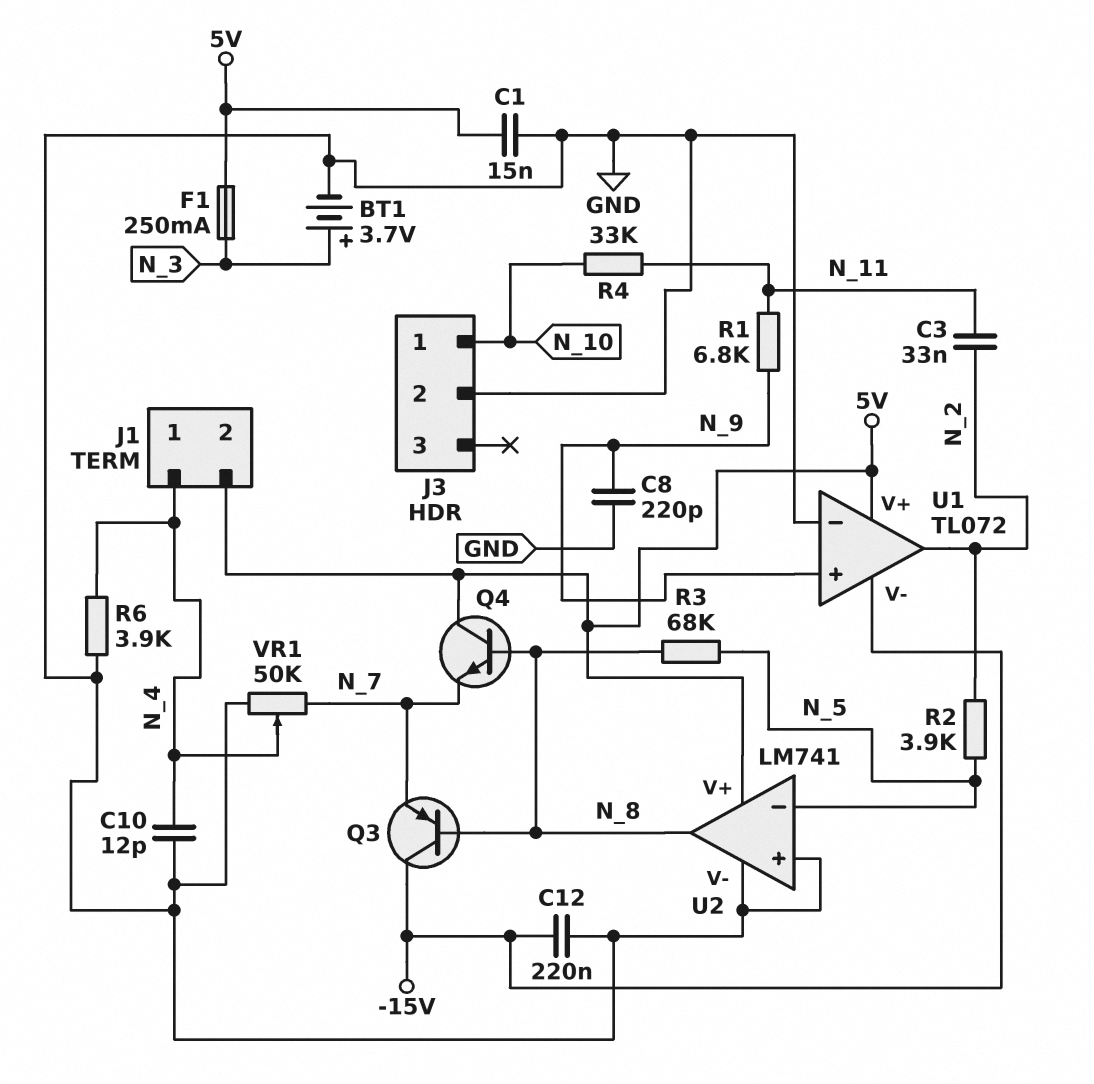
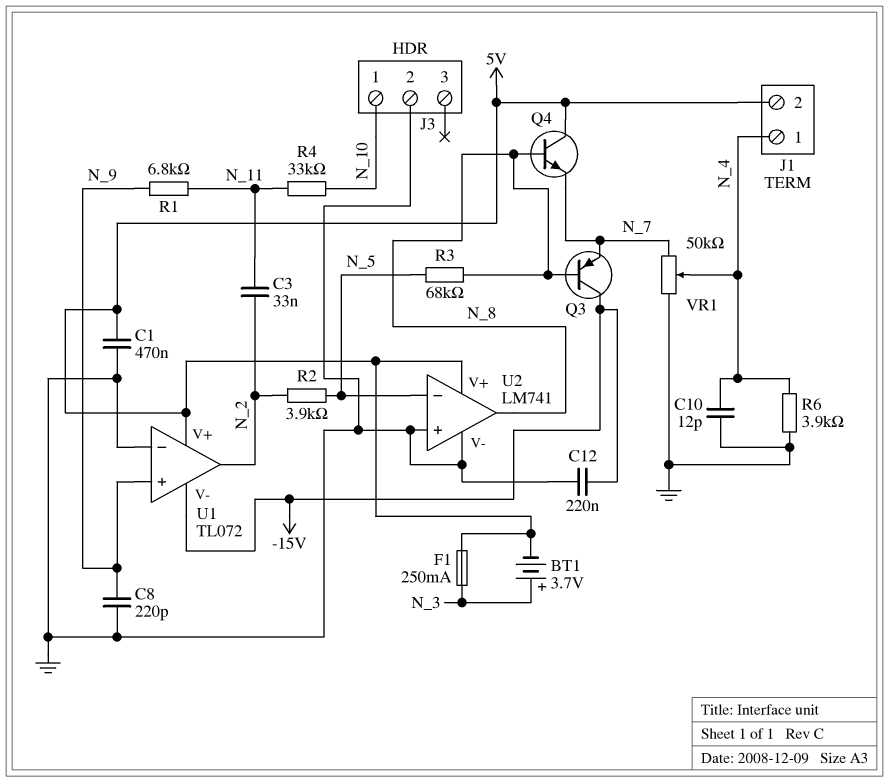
BT1: 3.7V (plus N_3, minus GND) -> 3.7V (plus N_3, minus 5V)
C1: 15nF (5V, GND) -> 470nF (5V, GND)

